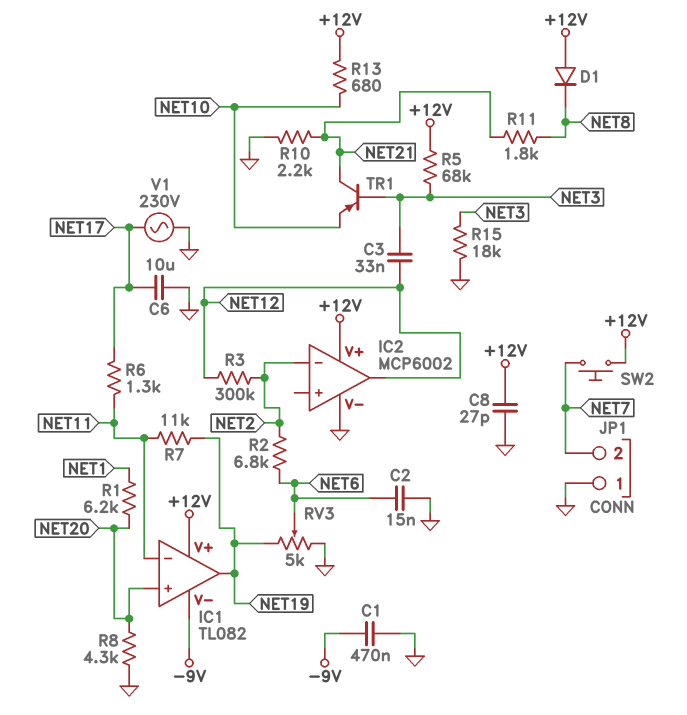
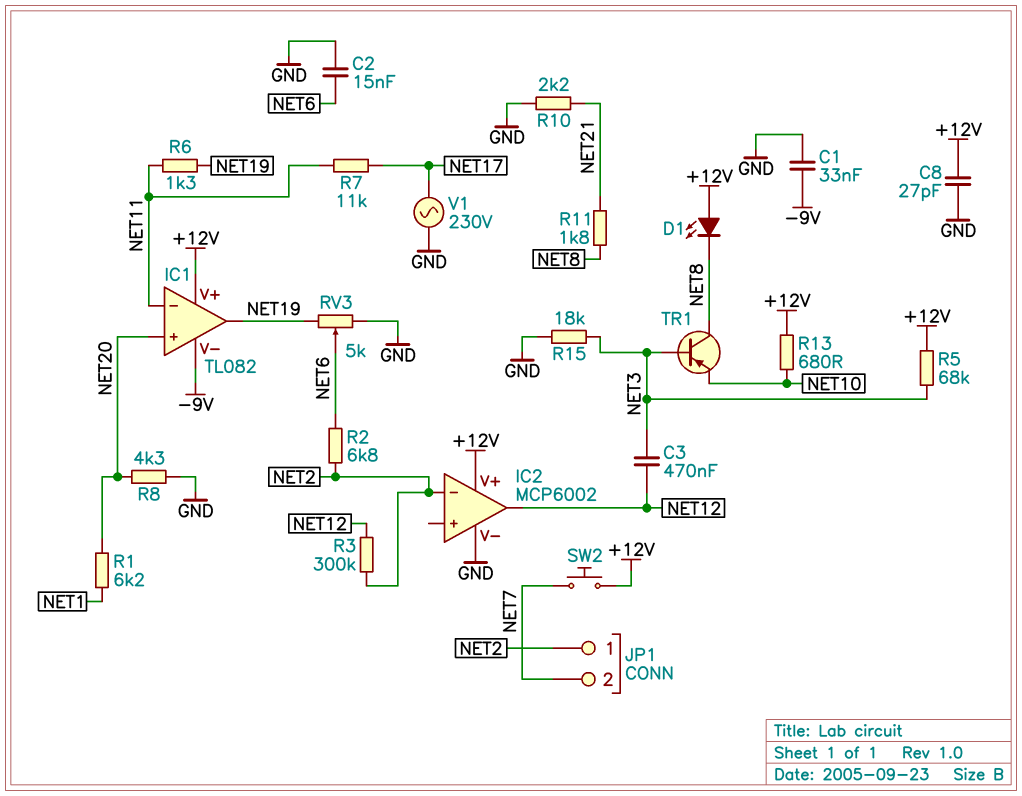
C1: 470nF (-9V, GND) -> 33nF (-9V, GND)
C3: 33nF (NET3, NET12) -> 470nF (NET3, NET12)
C6: 10uF (GND, NET17) -> none
D1: diode (A +12V, K NET8) -> LED (A +12V, K NET8)
JP1 pin 1: GND -> NET2
R6: 1.3k (NET11, NET17) -> 1.3k (NET11, NET19)
R7: 11k (NET11, NET19) -> 11k (NET11, NET17)
TR1: PNP (B NET3, C NET21, E NET10) -> PNP (B NET3, C NET8, E NET10)

